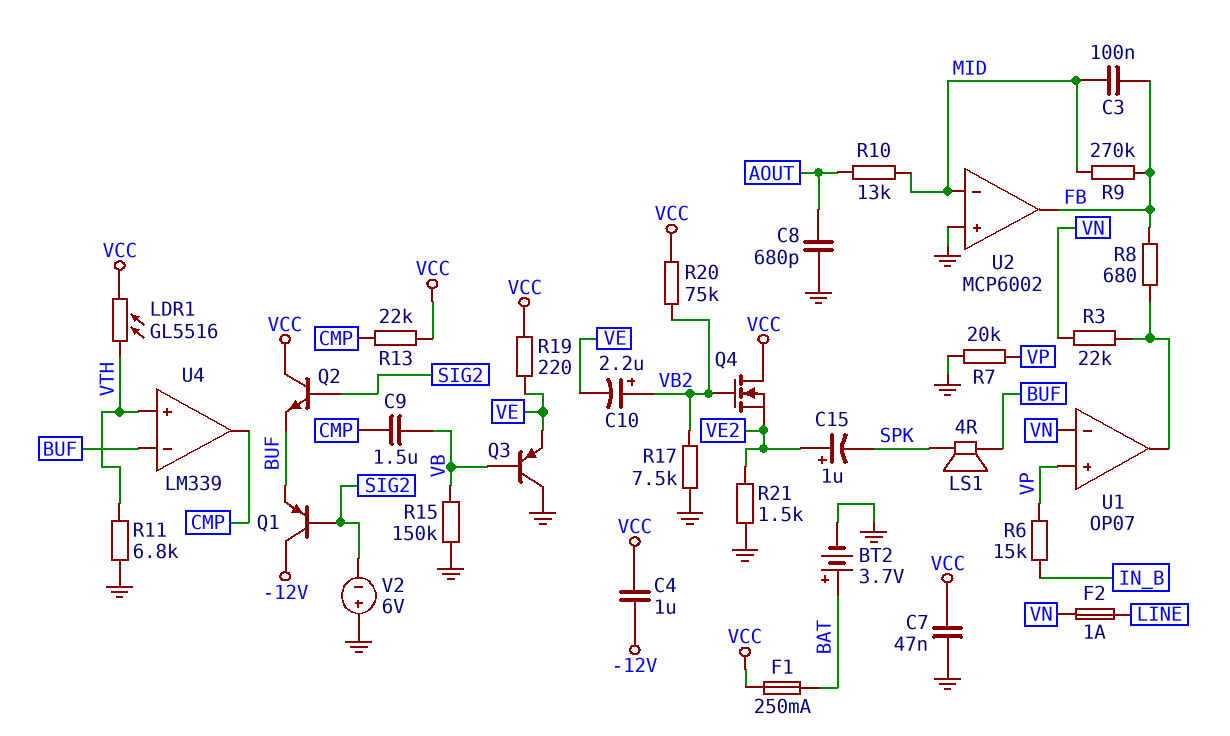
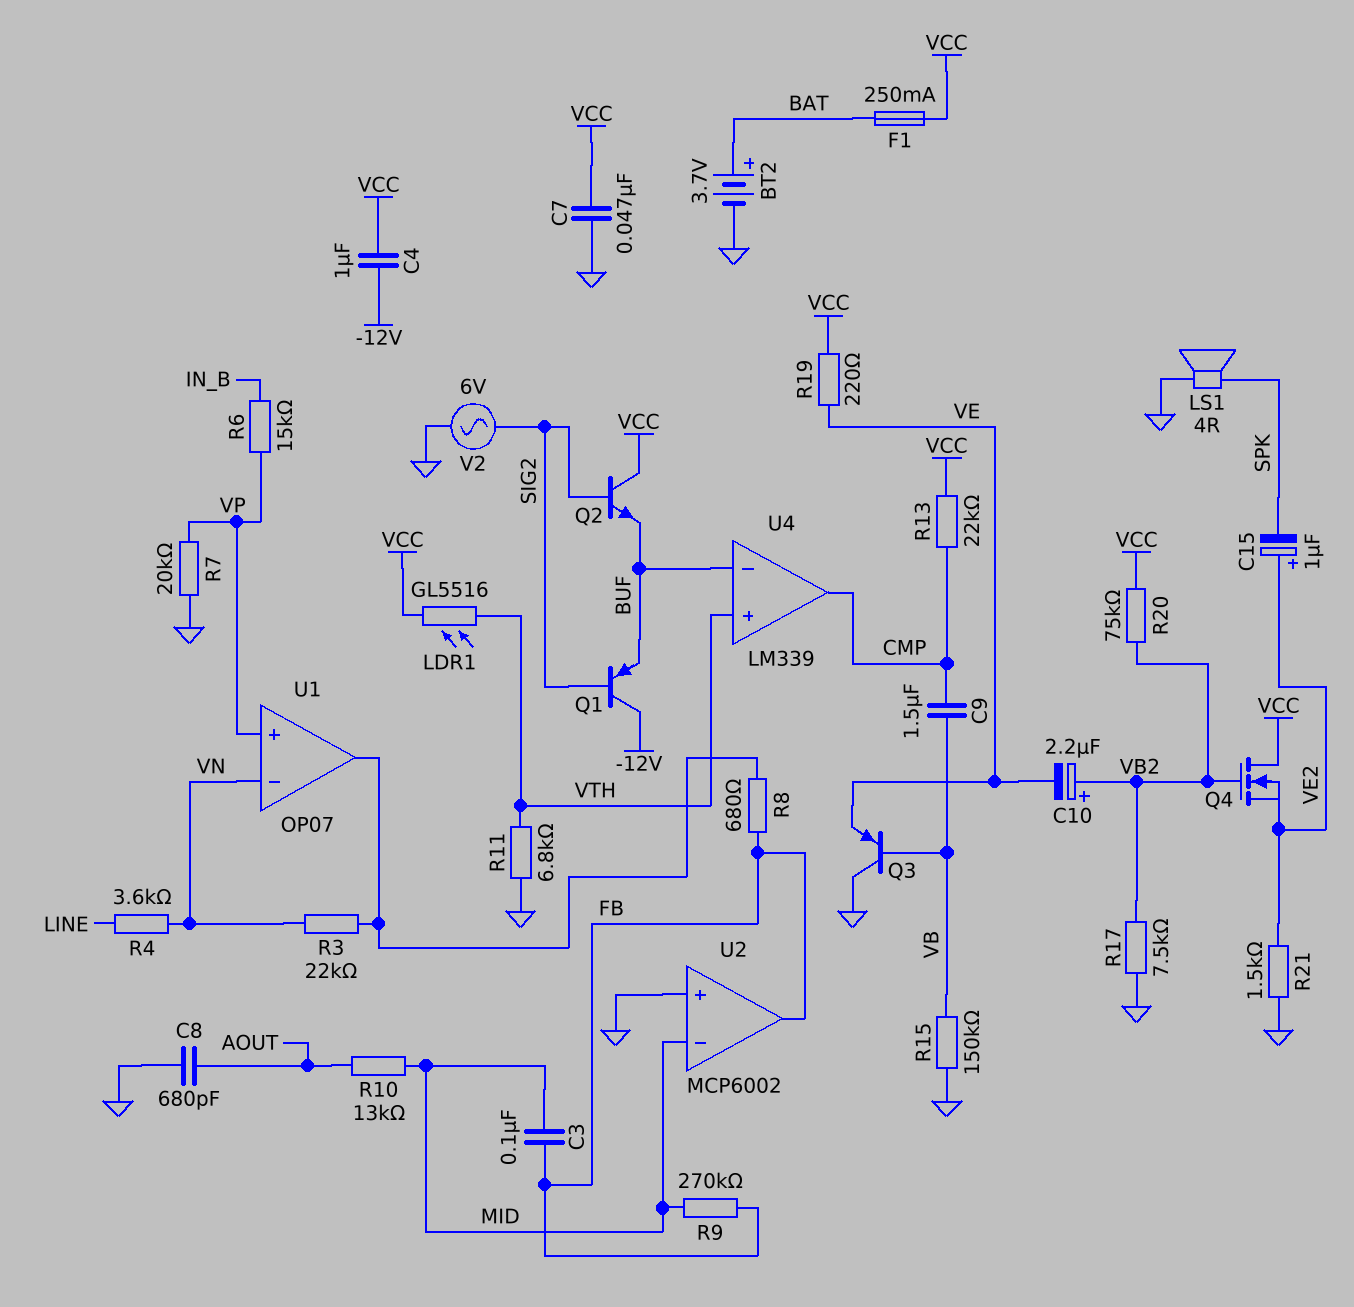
F2: 1A (LINE, VN) -> none
LS1: speaker 4R (BUF, SPK) -> speaker 4R (GND, SPK)
R4: none -> 3.6k (LINE, VN)
V2: 6V (plus GND, minus SIG2) -> AC 6V (GND, SIG2)

